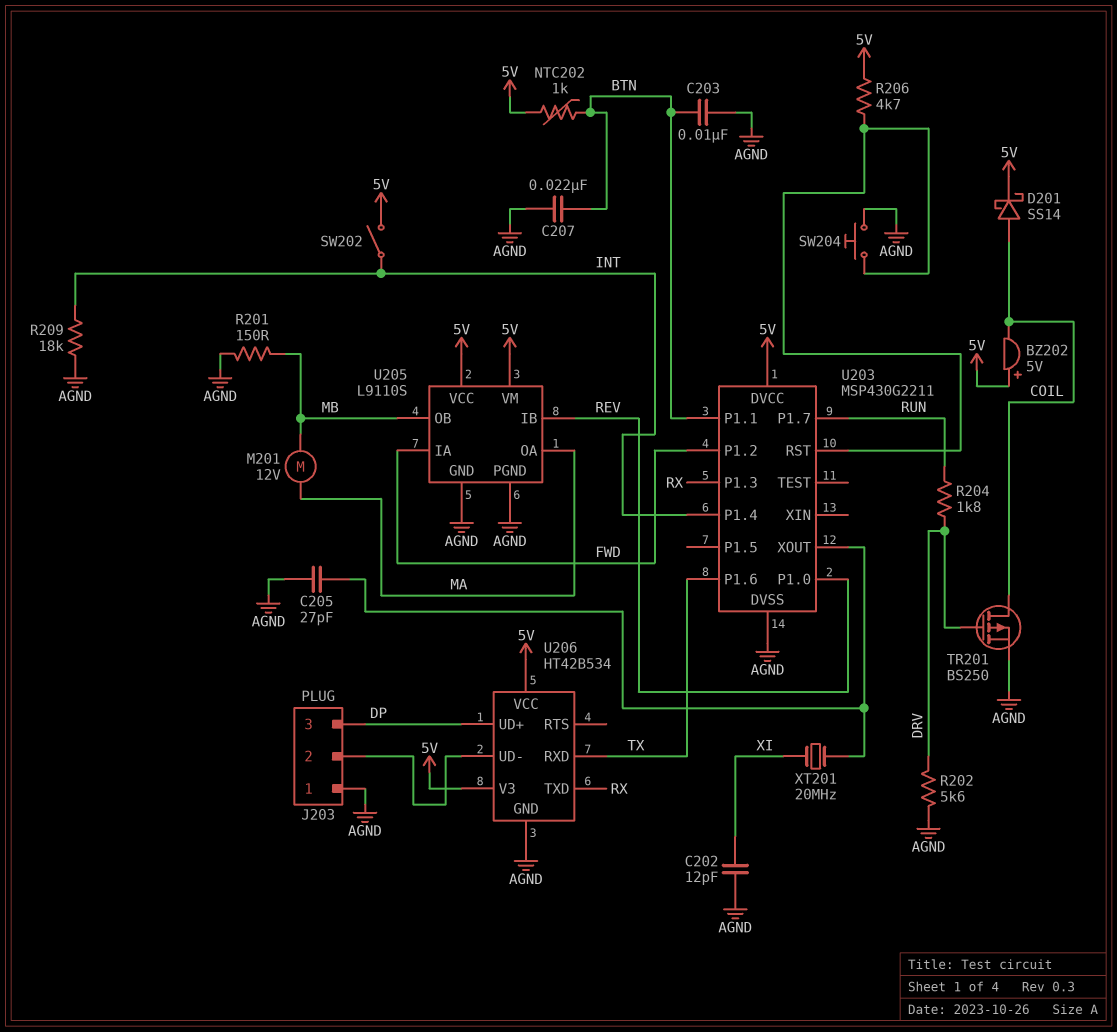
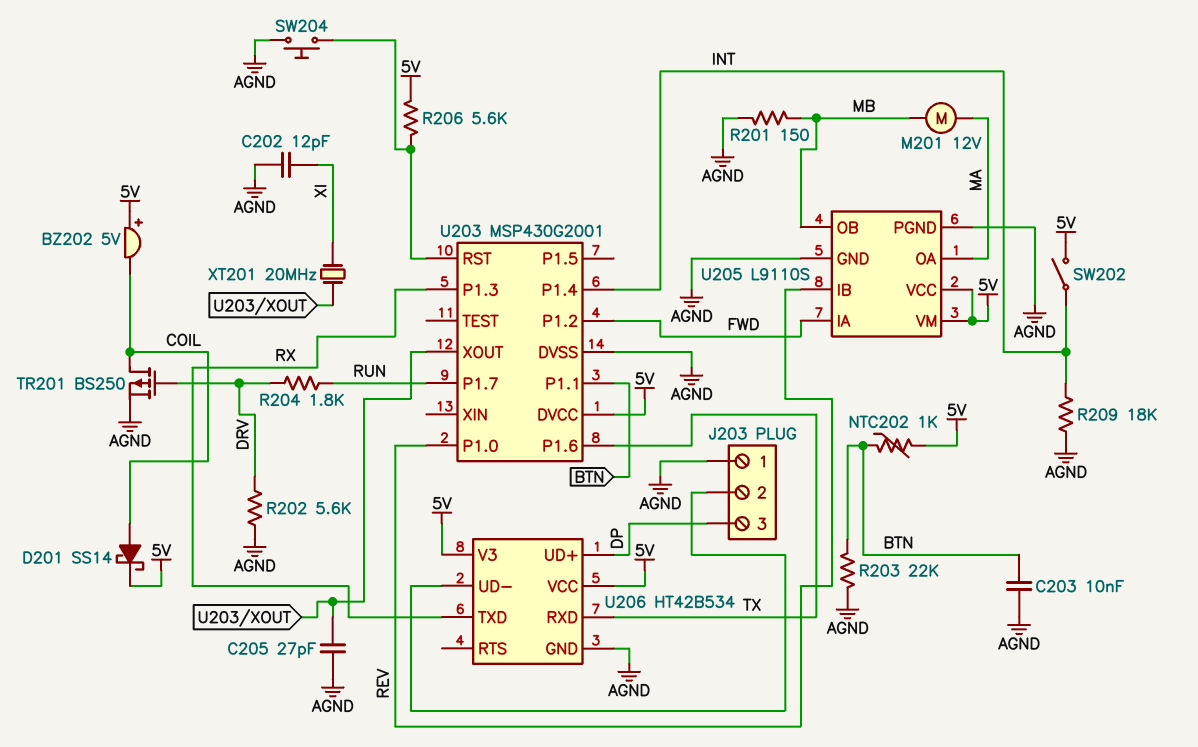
C207: 22nF (AGND, BTN) -> none
R203: none -> 22k (AGND, BTN)
R206: 4.7k (5V, U203/RST) -> 5.6k (5V, U203/RST)
U203: MSP430G2211 -> MSP430G2001

